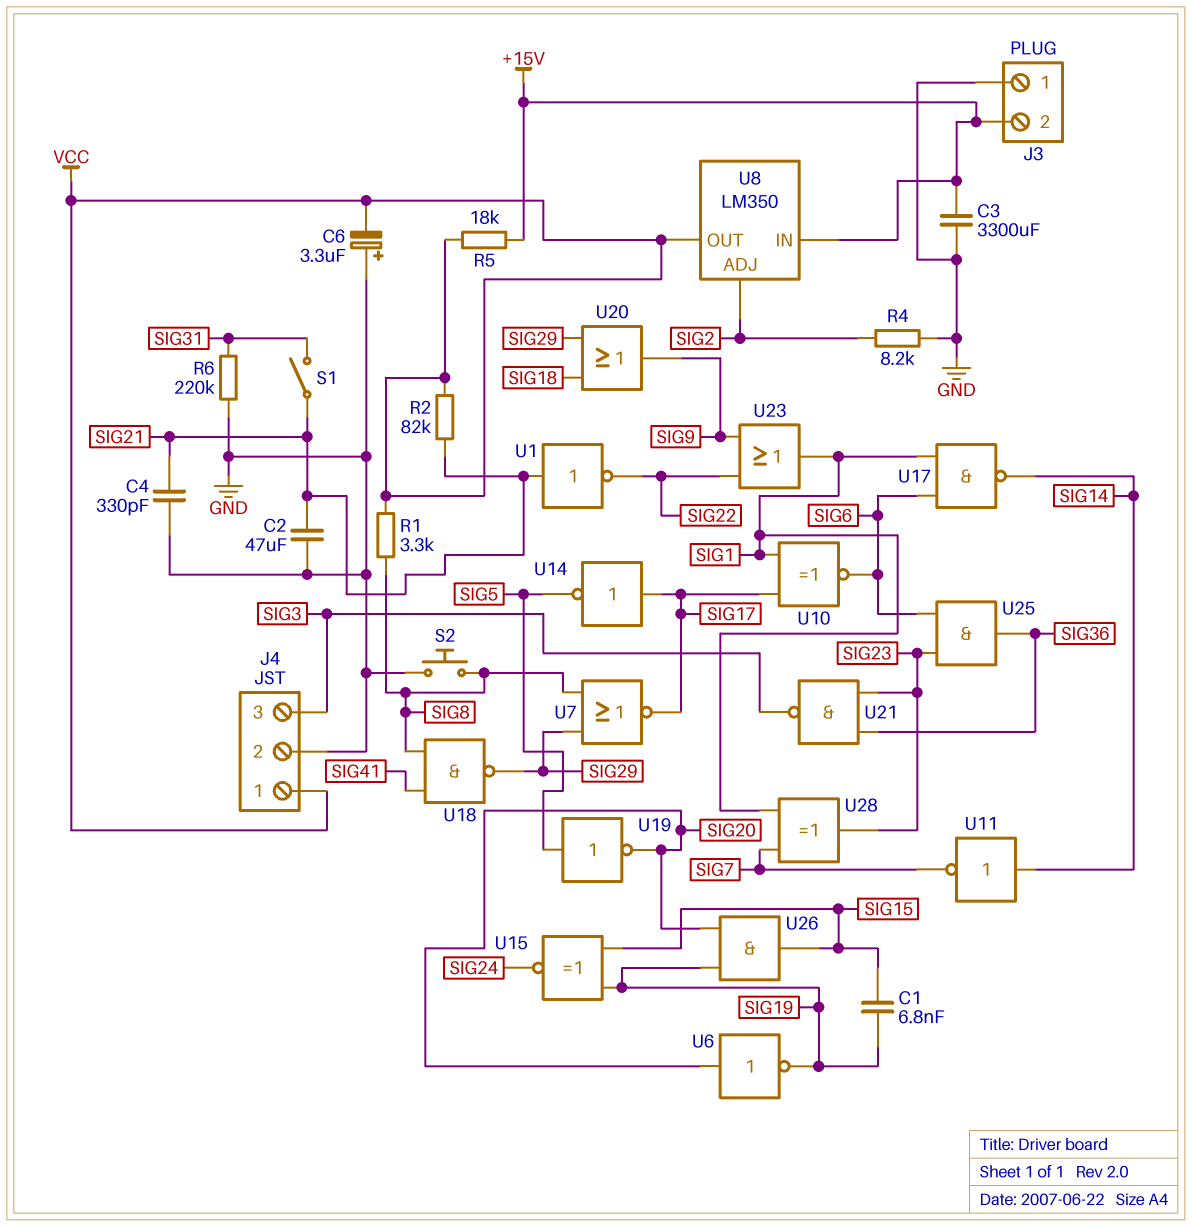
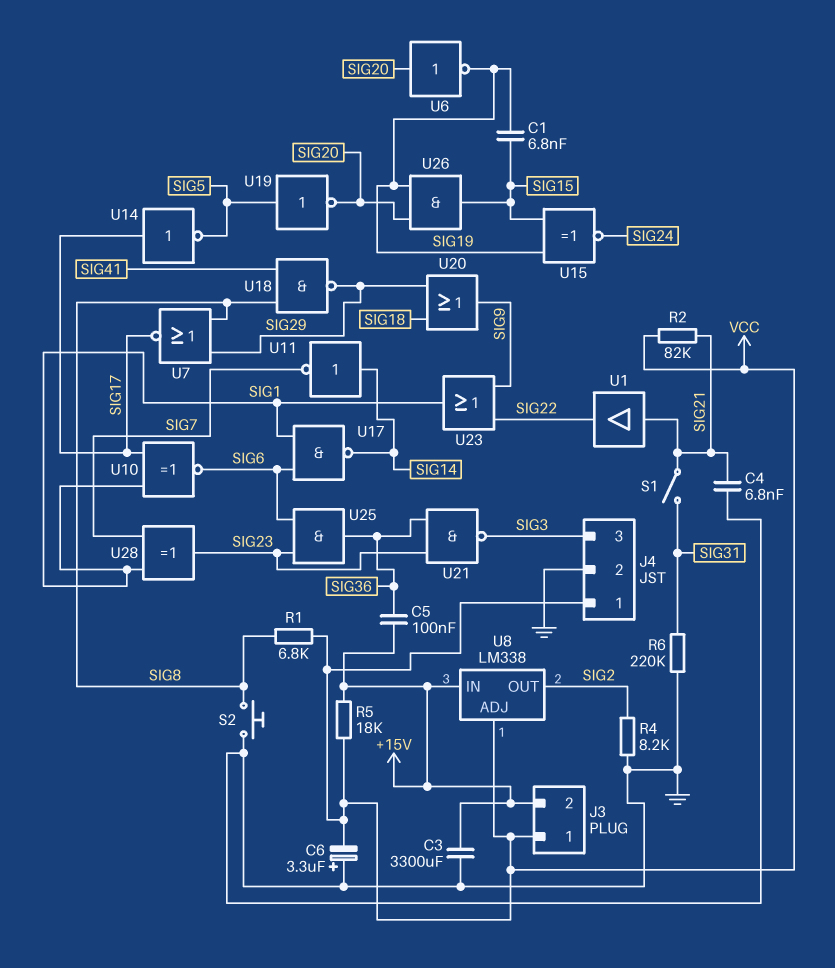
C2: 47uF (GND, SIG21) -> none
C4: 330pF (GND, SIG21) -> 6.8nF (GND, SIG21)
C5: none -> 100nF (+15V, SIG36)
J3 pin 1: GND -> VCC
R1: 3.3k (SIG8, VCC) -> 6.8k (SIG8, VCC)
U1: NOT (in SIG21, out SIG22) -> buffer (in SIG21, out SIG22)
U8: LM350 -> LM338
U8 pin ADJ: SIG2 -> VCC
U8 pin OUT: VCC -> SIG2

